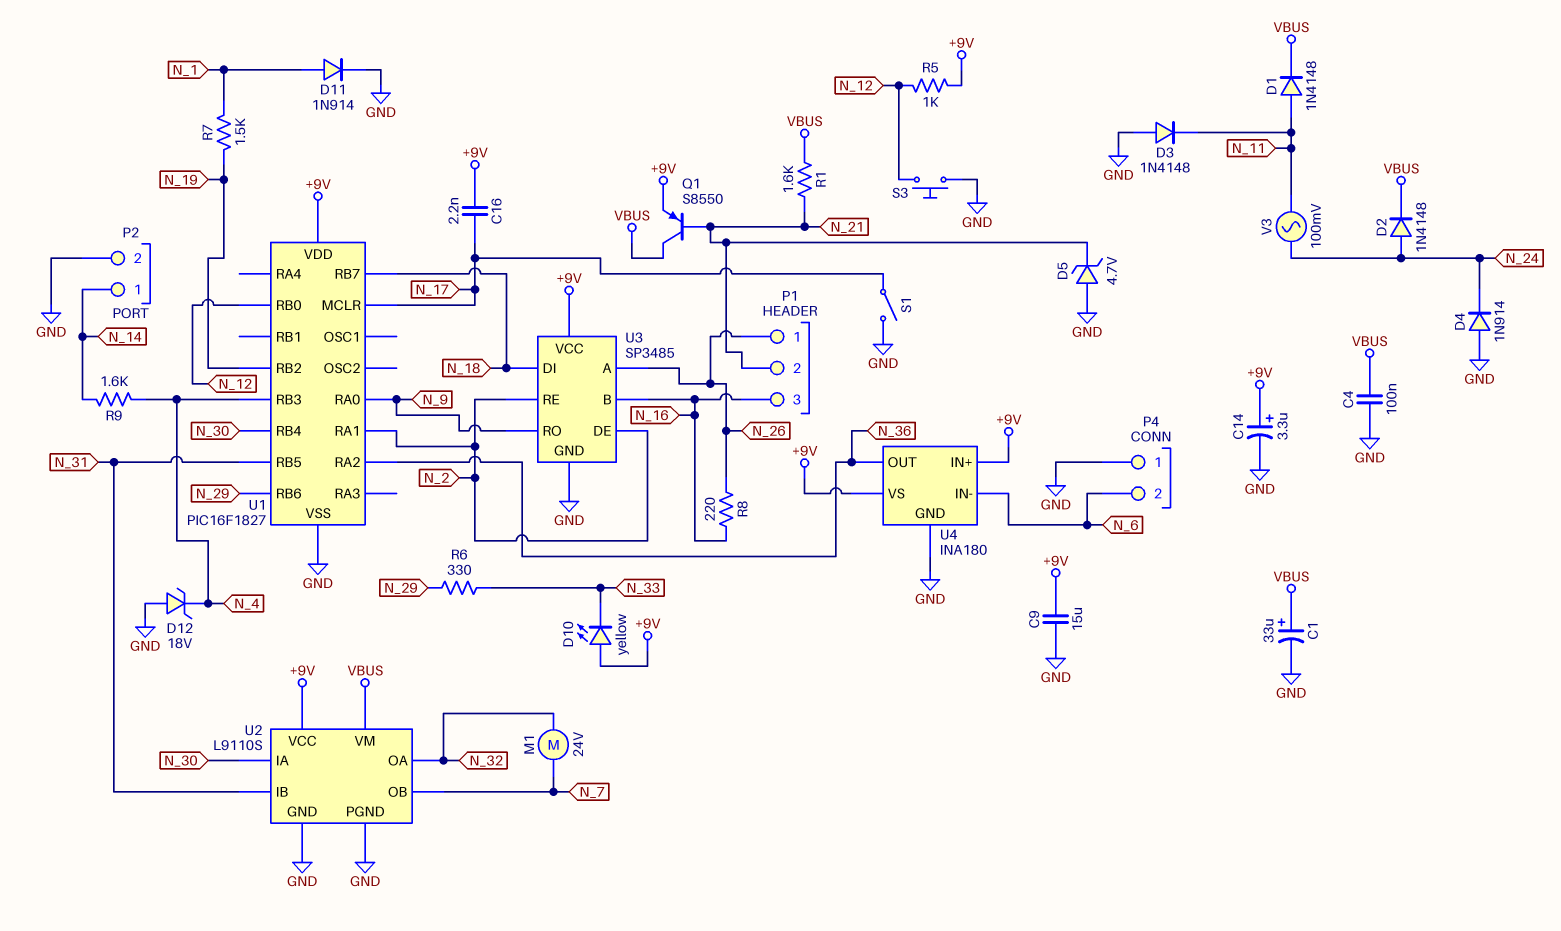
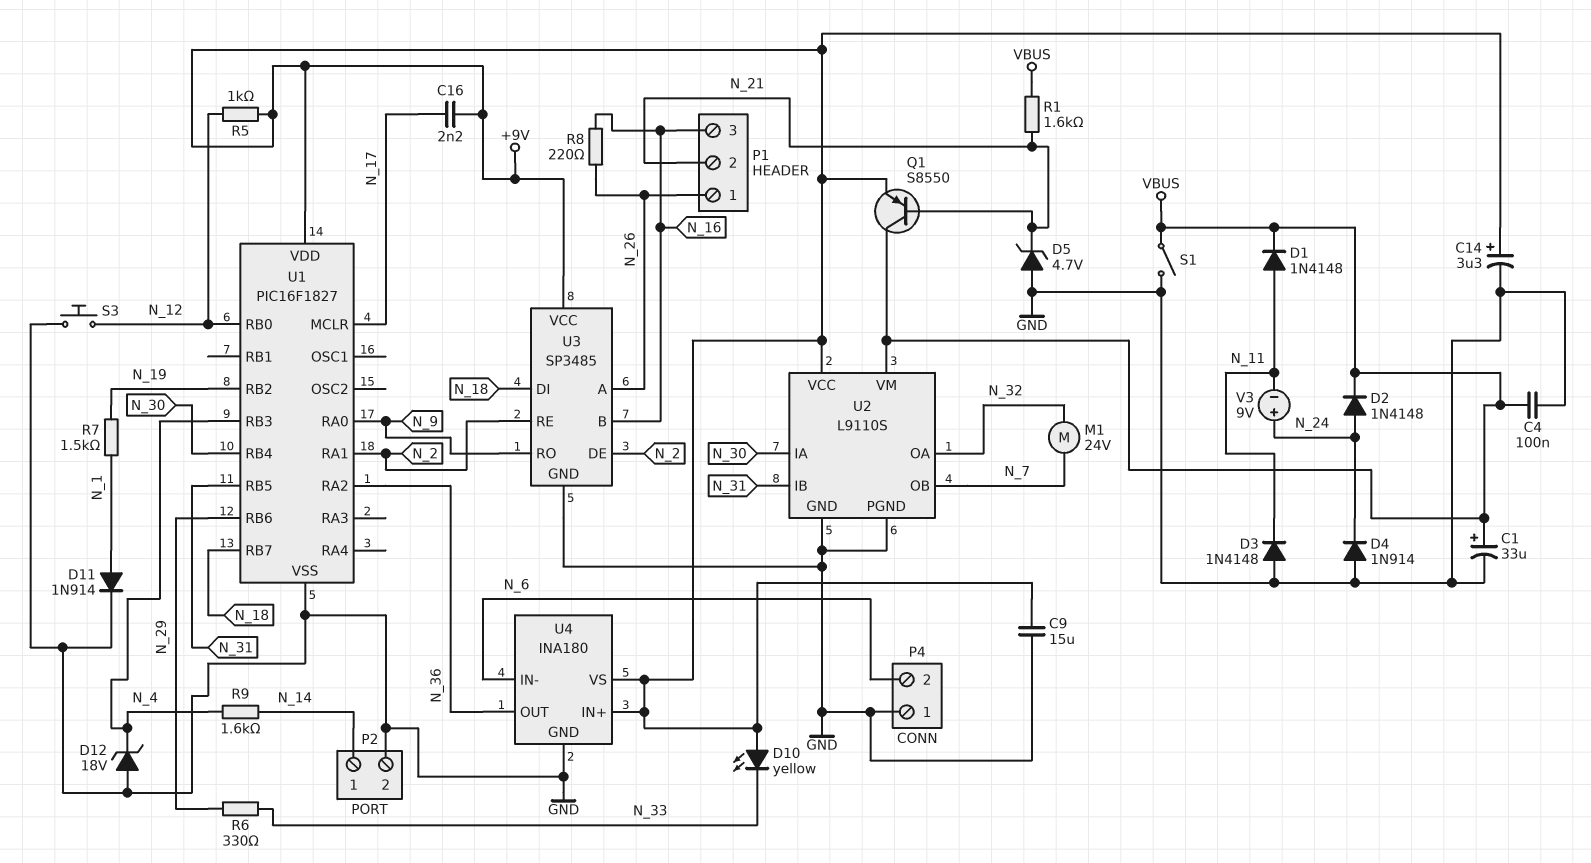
S1: switch (GND, N_17) -> switch (GND, VBUS)
V3: AC 100mV (N_11, N_24) -> 9V (plus N_24, minus N_11)

